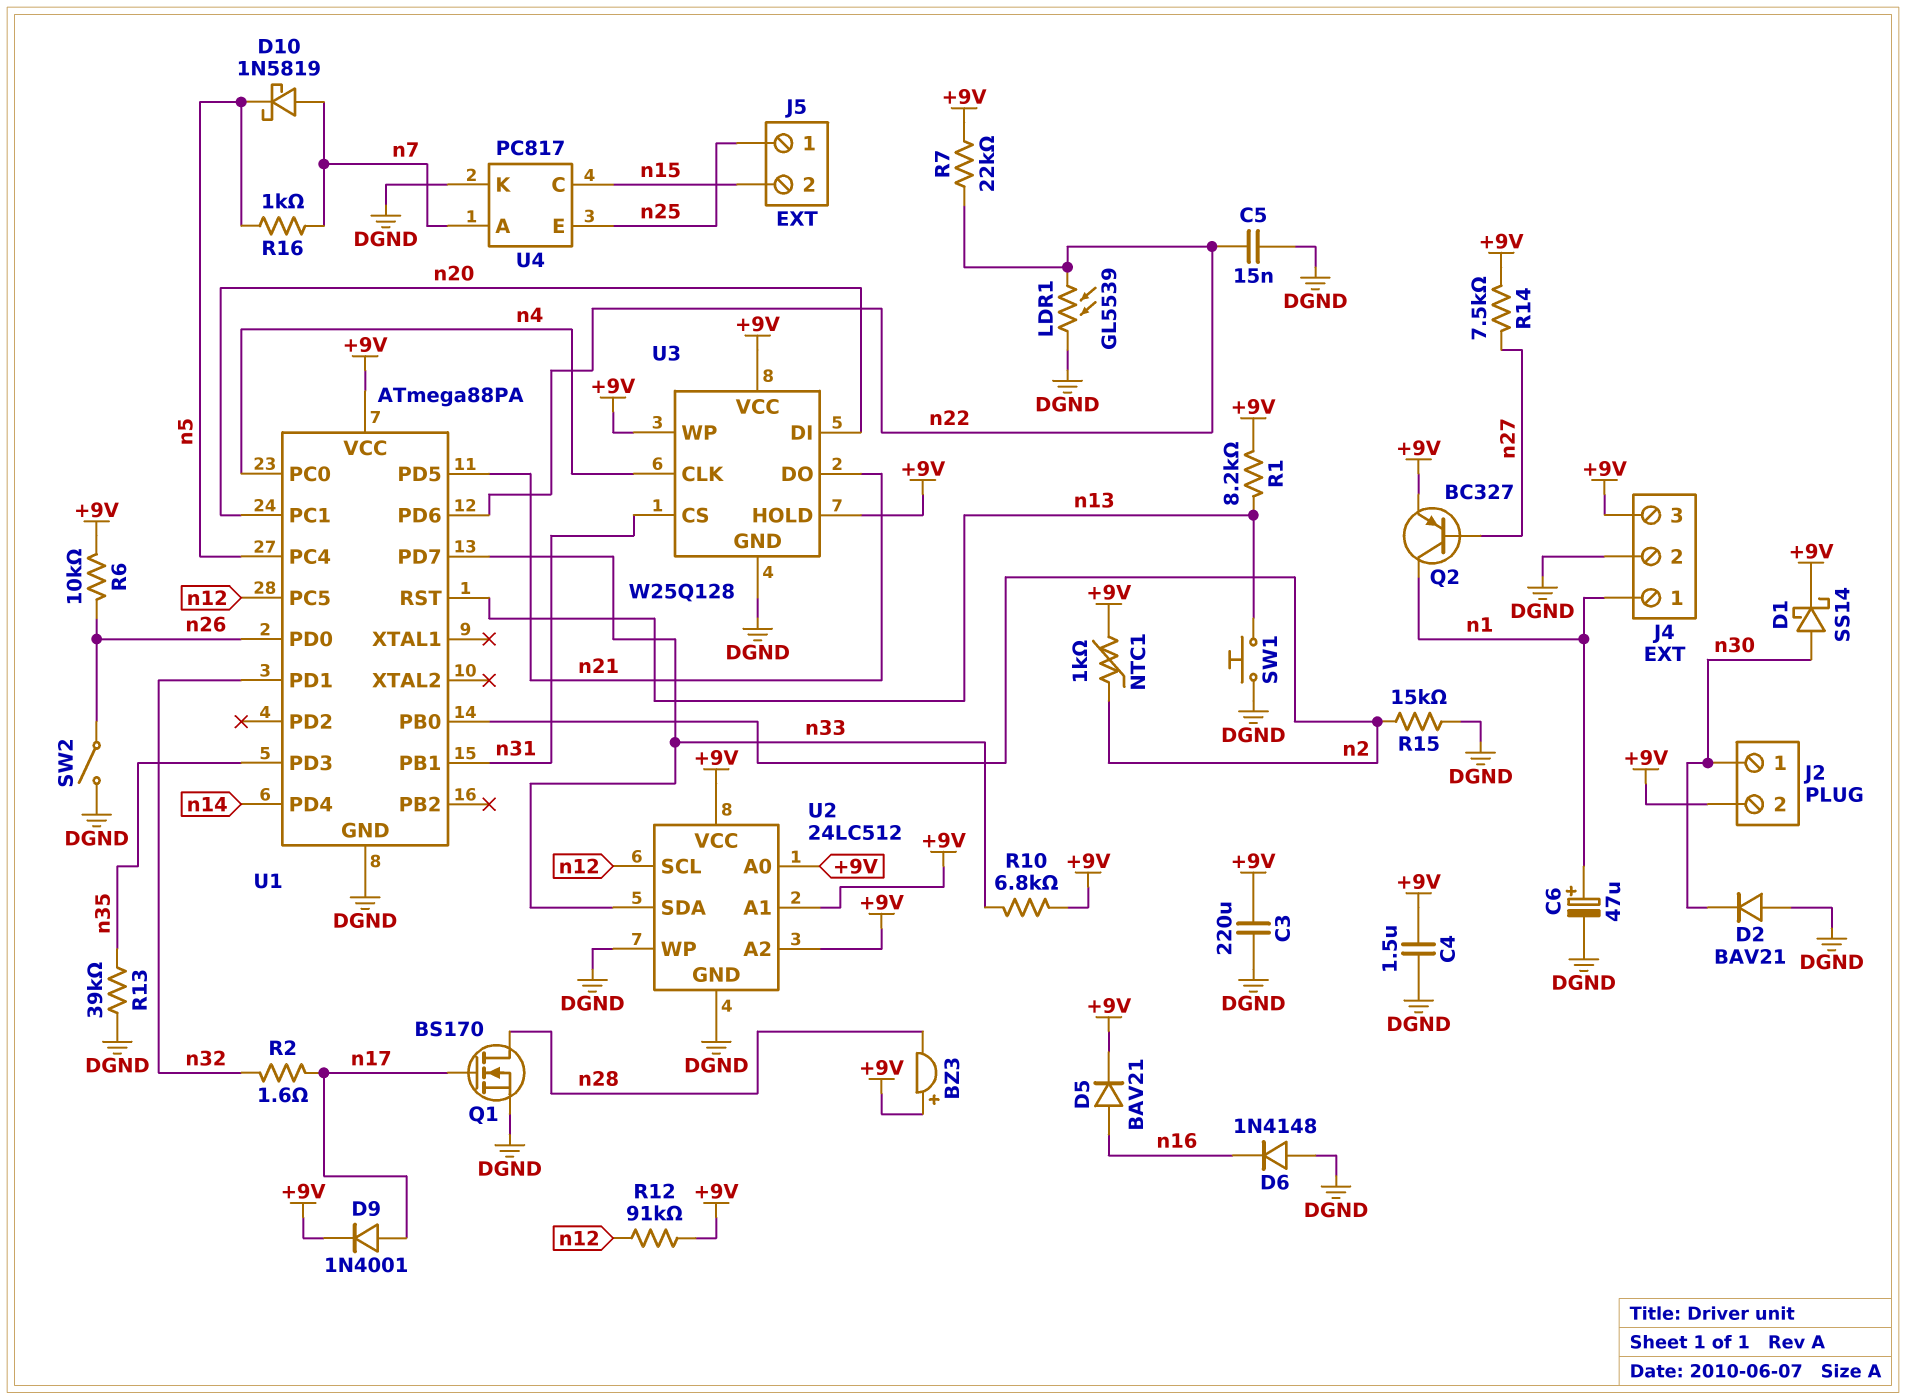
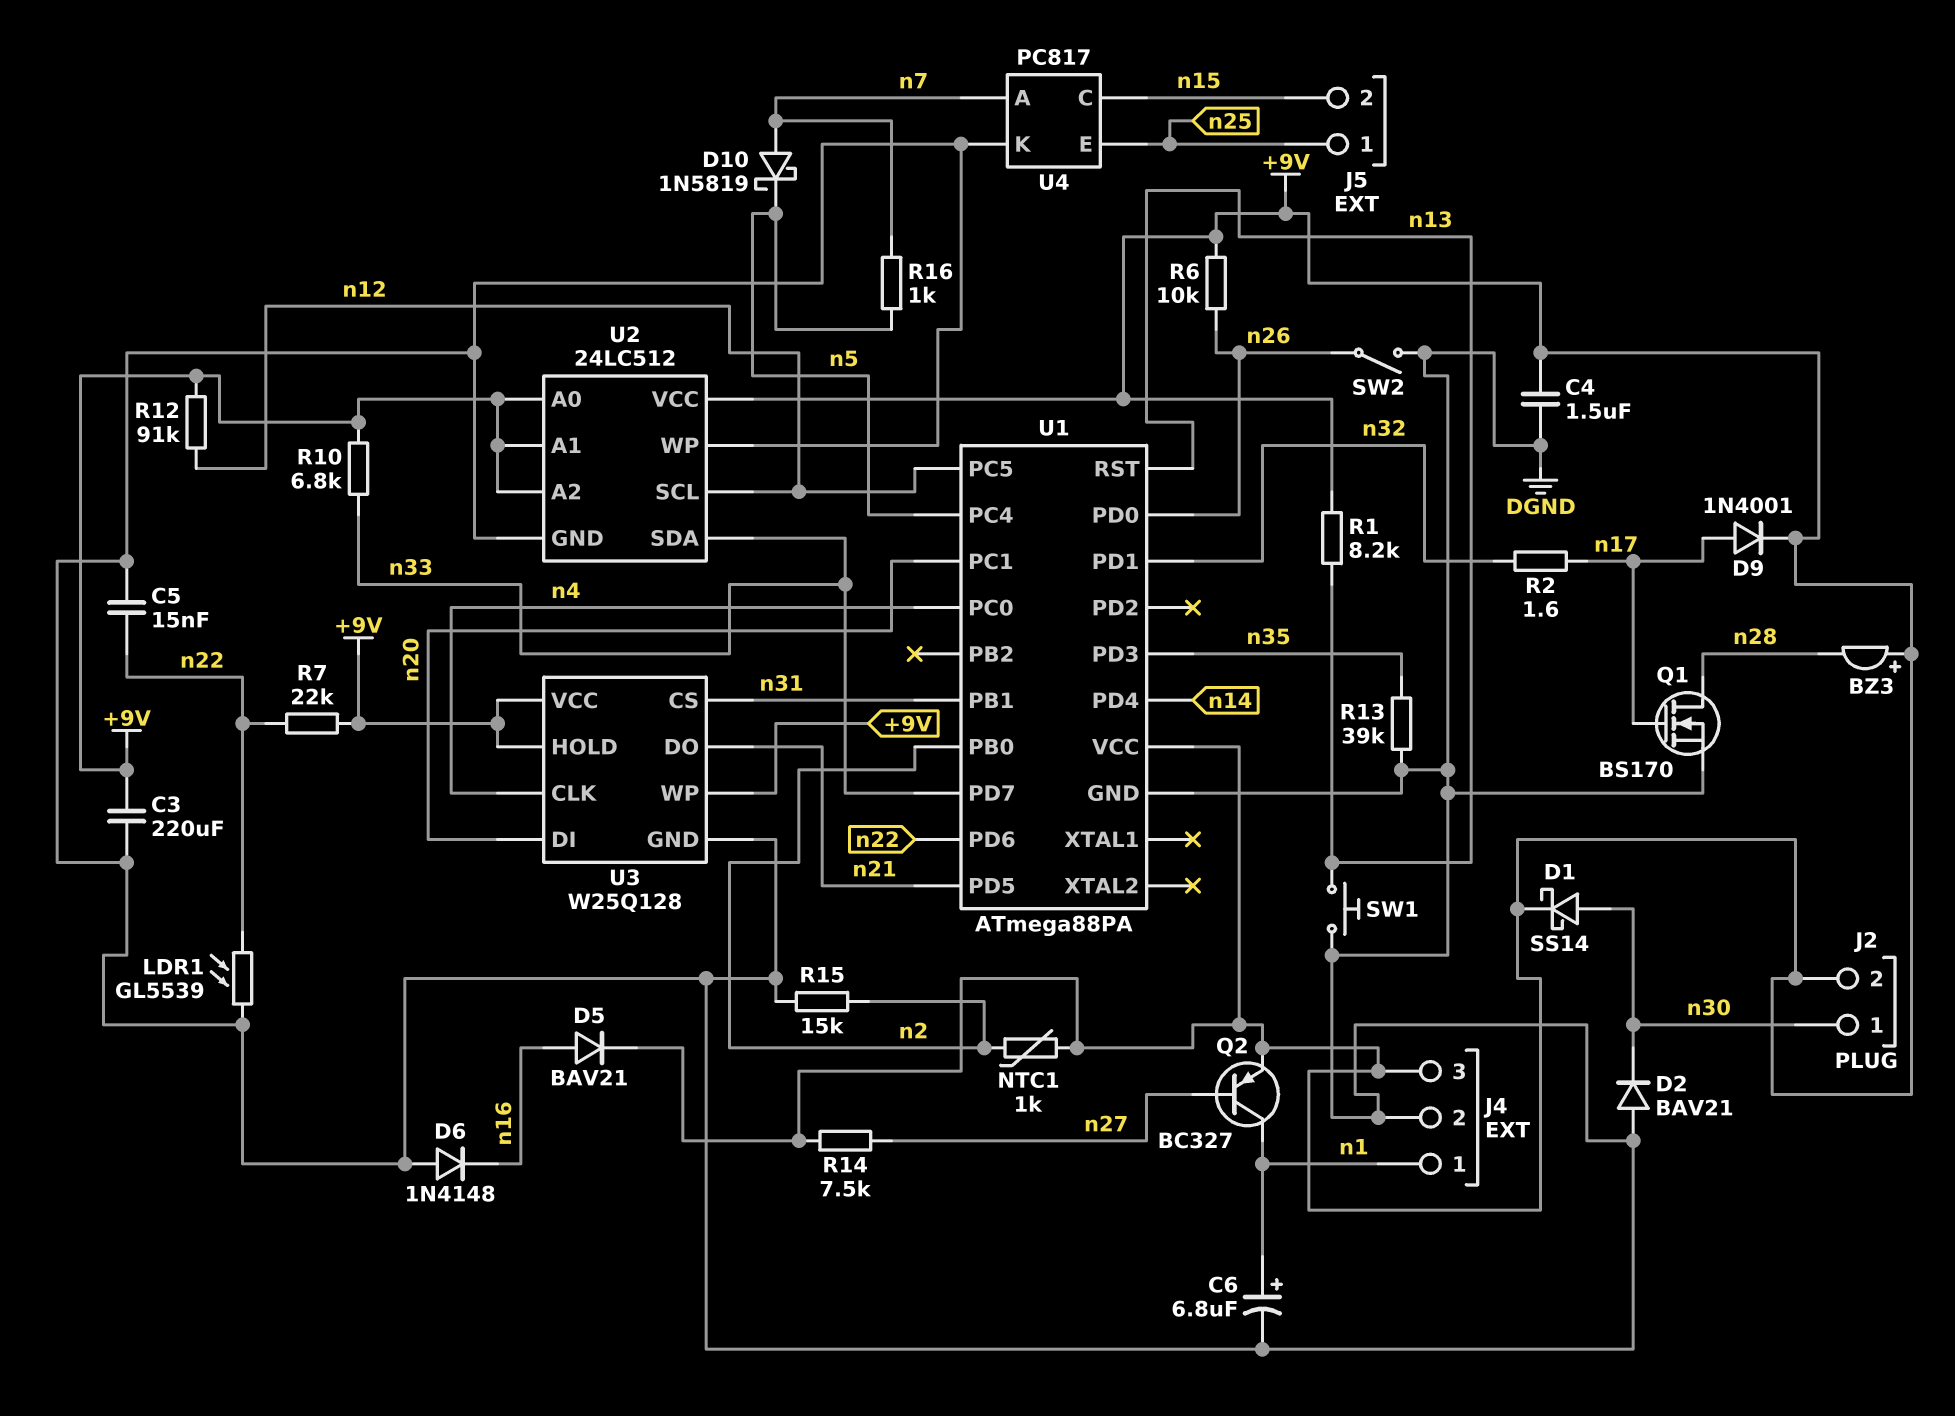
C6: 47uF (plus n1, minus DGND) -> 6.8uF (plus n1, minus DGND)

